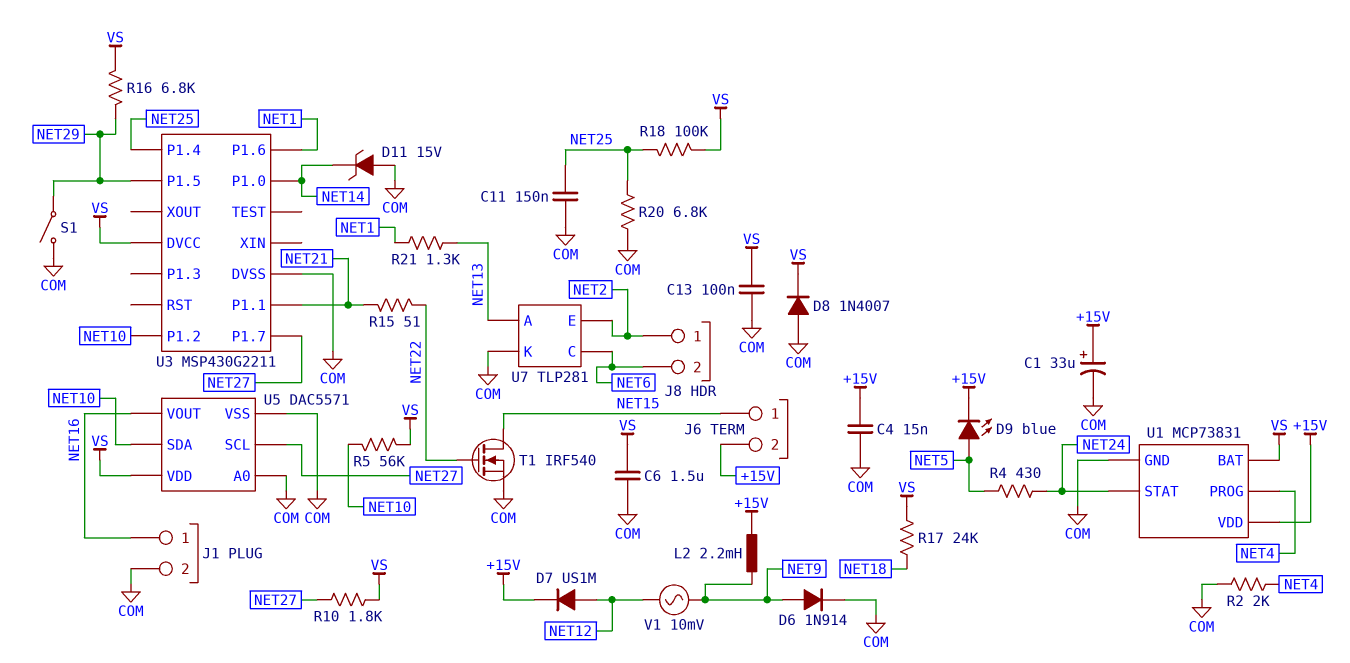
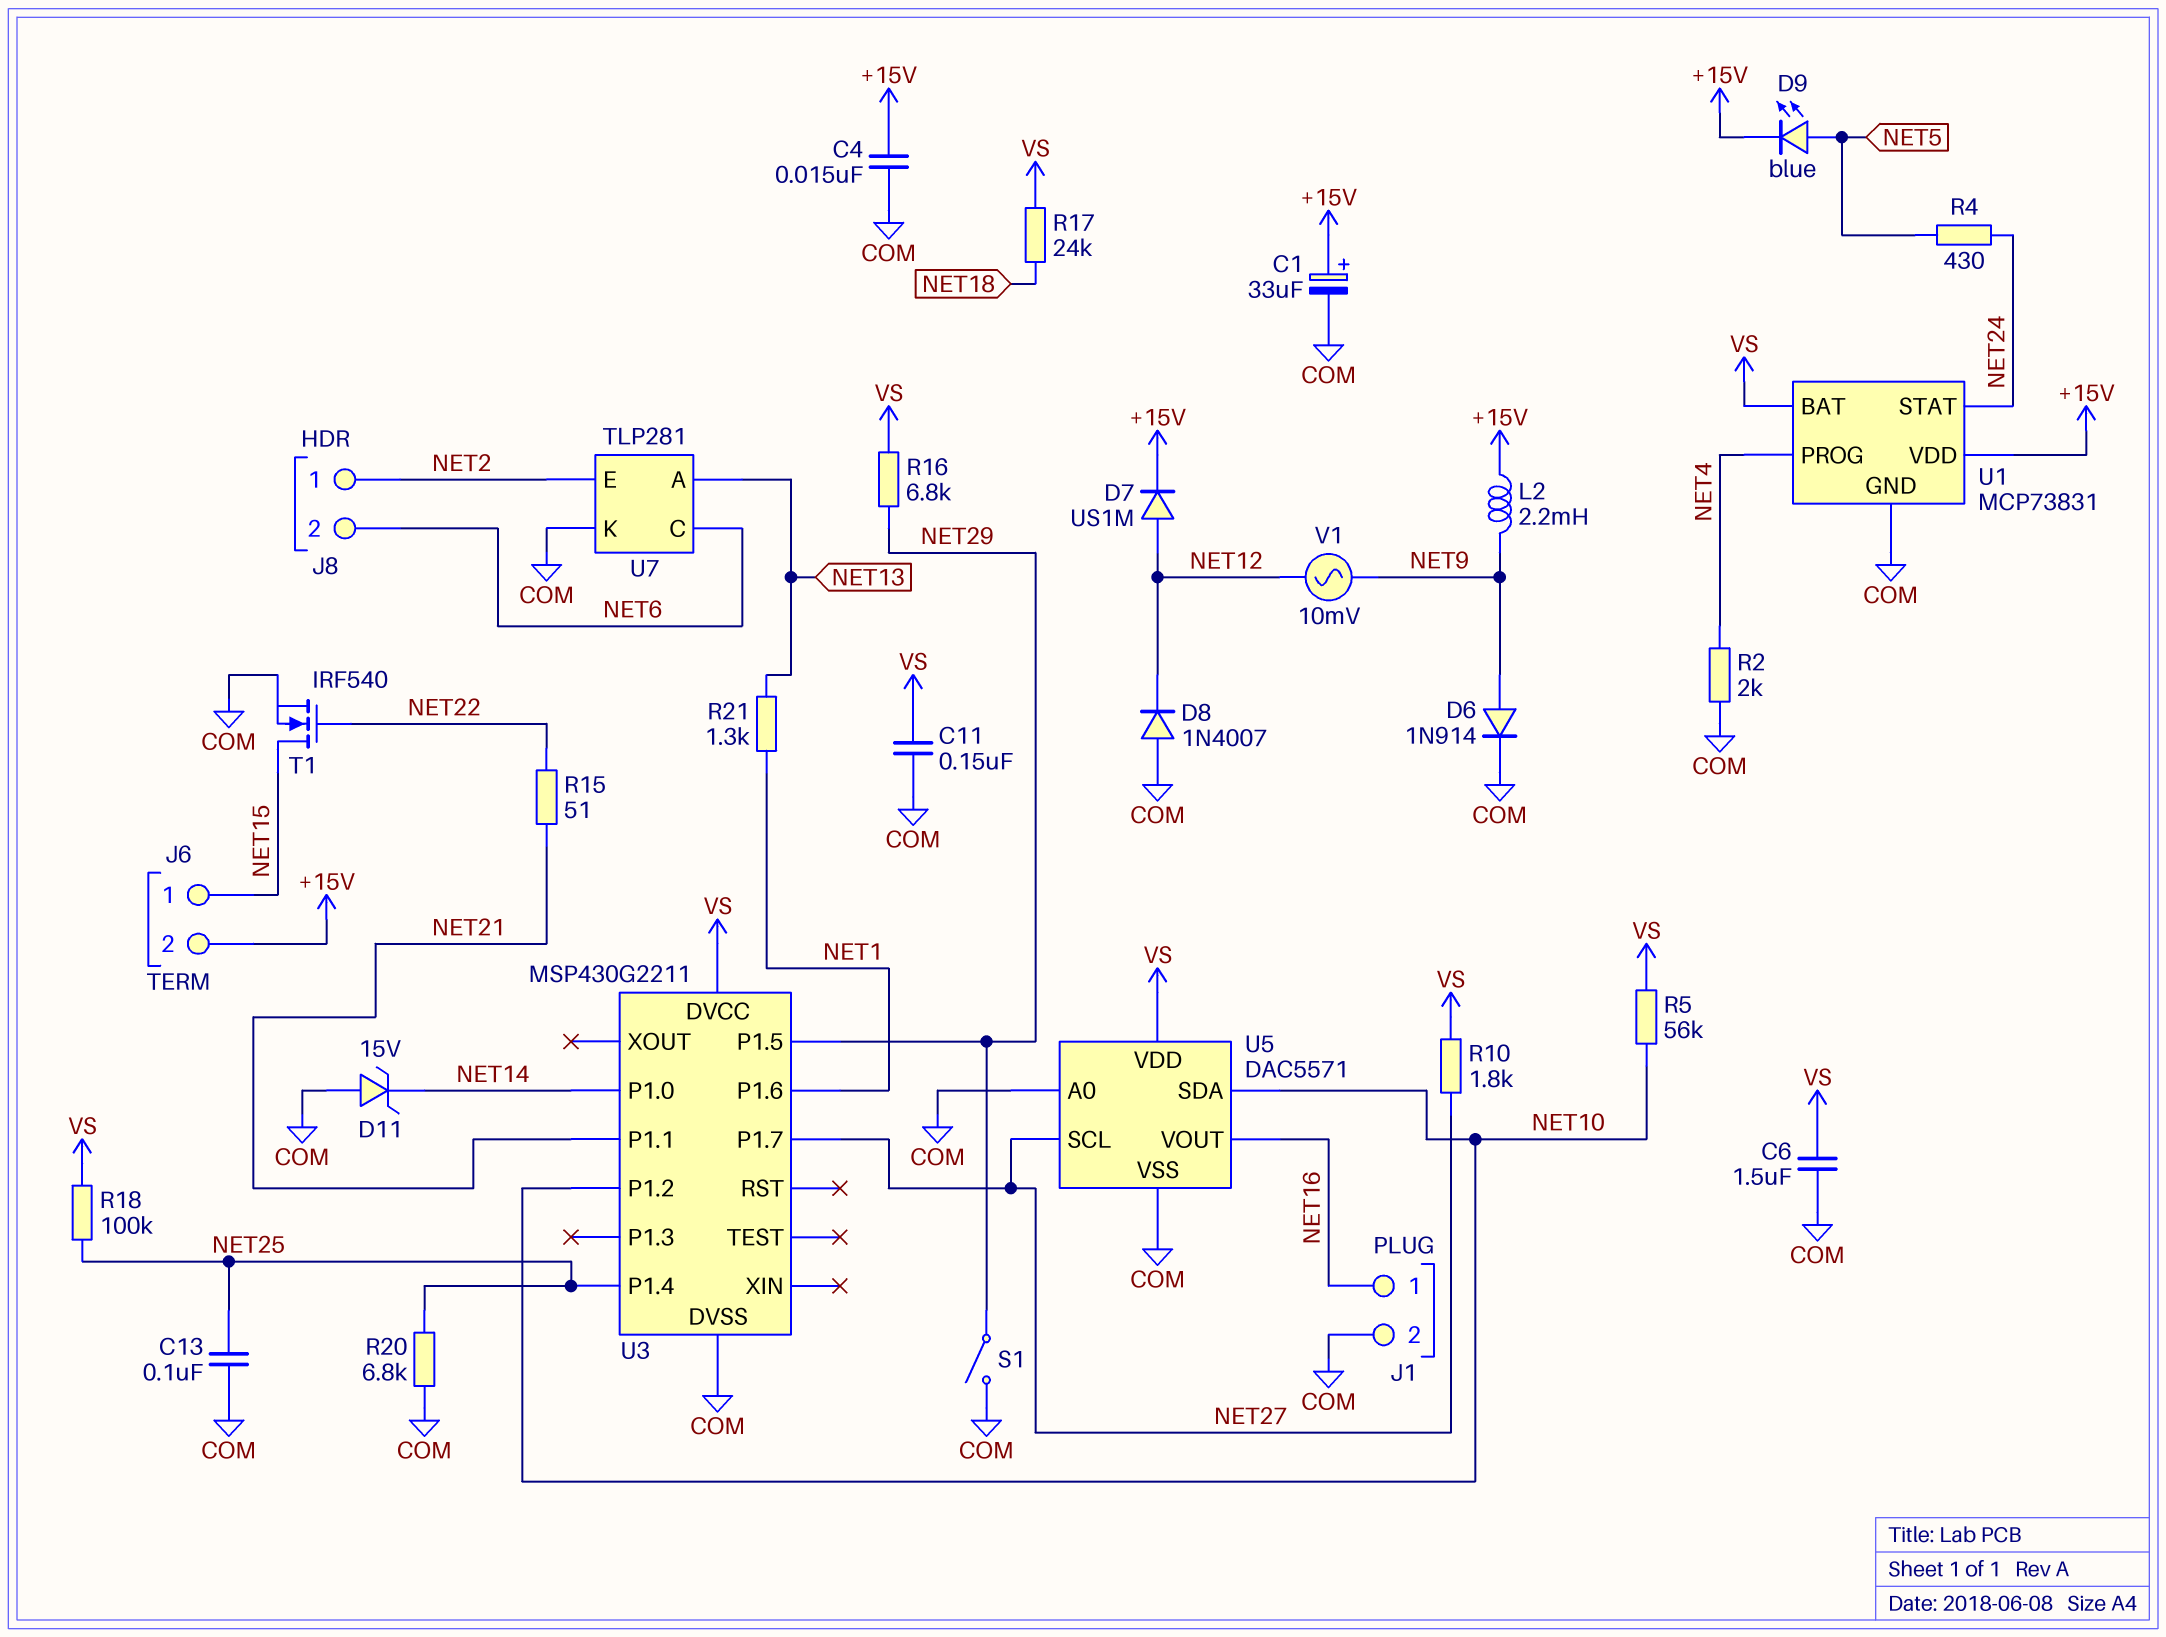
C11: 150nF (COM, NET25) -> 150nF (COM, VS)
C13: 100nF (COM, VS) -> 100nF (COM, NET25)
D8: diode 1N4007 (A COM, K VS) -> diode 1N4007 (A COM, K NET12)

